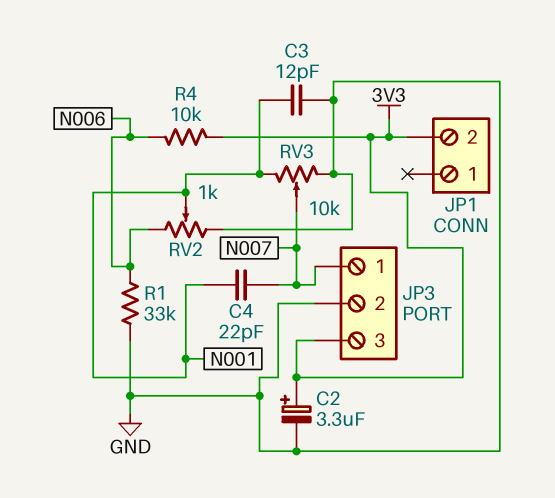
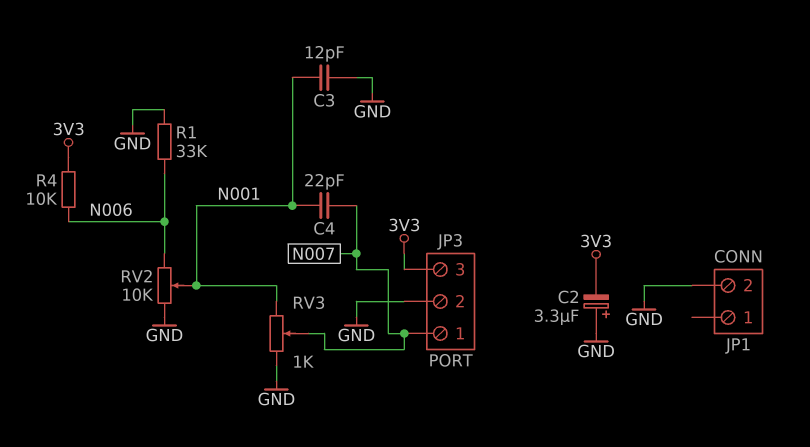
C2: 3.3uF (plus 3V3, minus GND) -> 3.3uF (plus GND, minus 3V3)
JP1 pin 2: 3V3 -> GND
RV2: 1k (GND, N006, wiper N001) -> 10k (GND, N006, wiper N001)
RV3: 10k (GND, N001, wiper N007) -> 1k (GND, N001, wiper N007)

